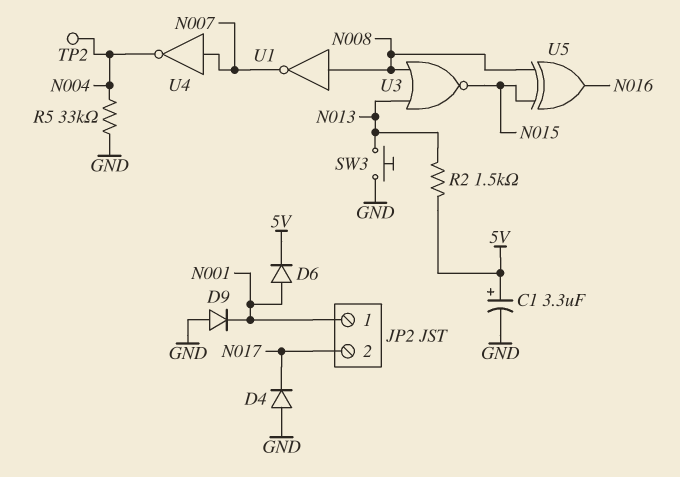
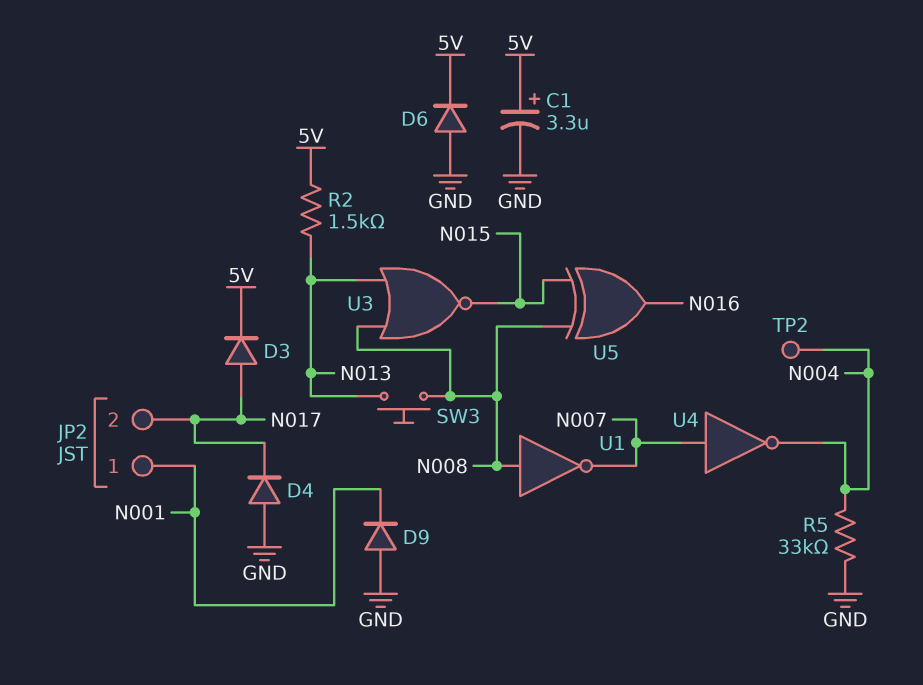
D3: none -> diode (A N017, K 5V)
D6: diode (A N001, K 5V) -> diode (A GND, K 5V)
SW3: button (GND, N013) -> button (N008, N013)

